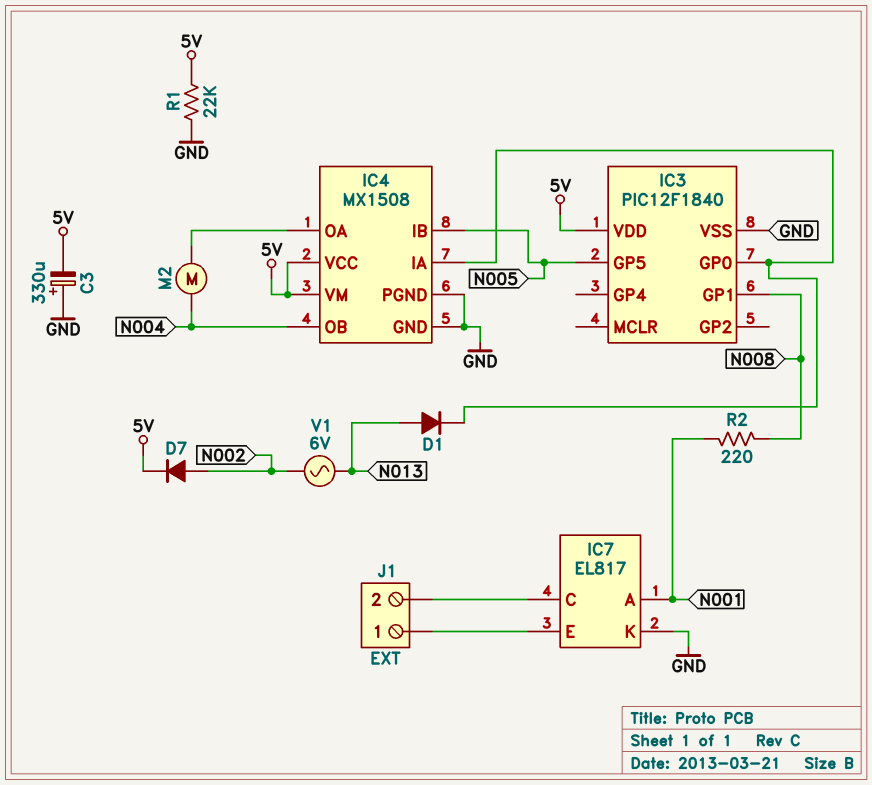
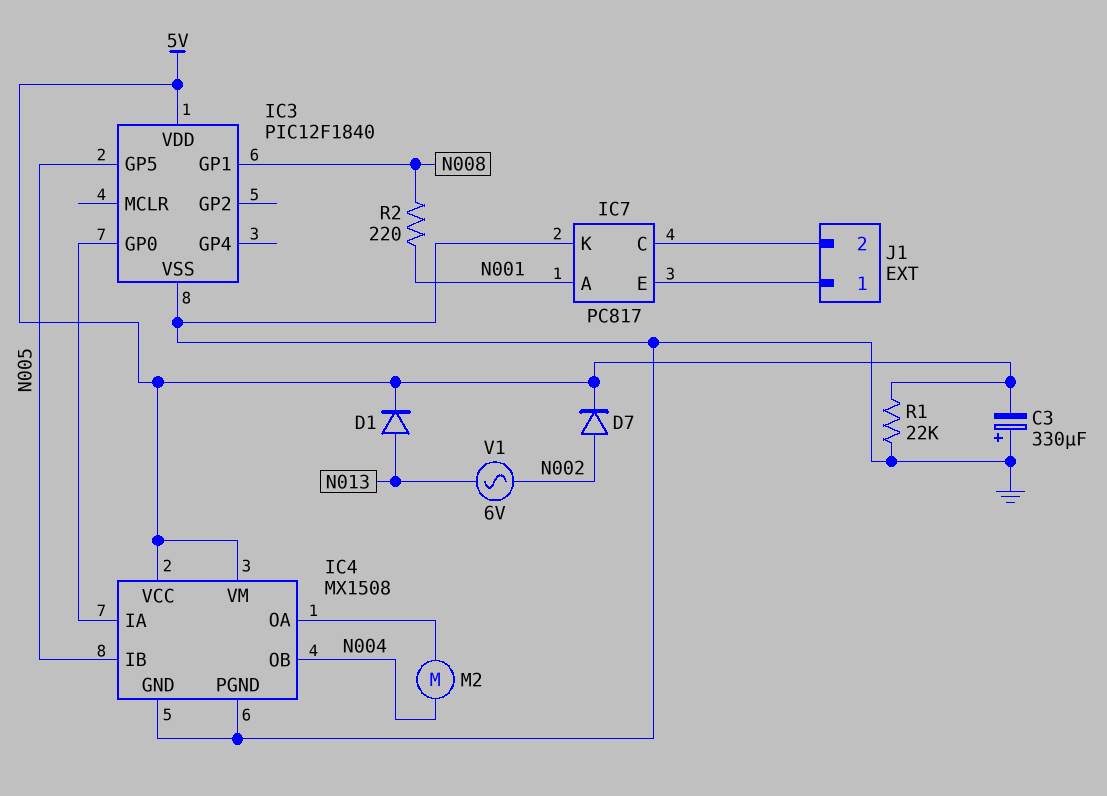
D1: diode (A N013, K IC3/GP0) -> diode (A N013, K 5V)
IC7: EL817 -> PC817

